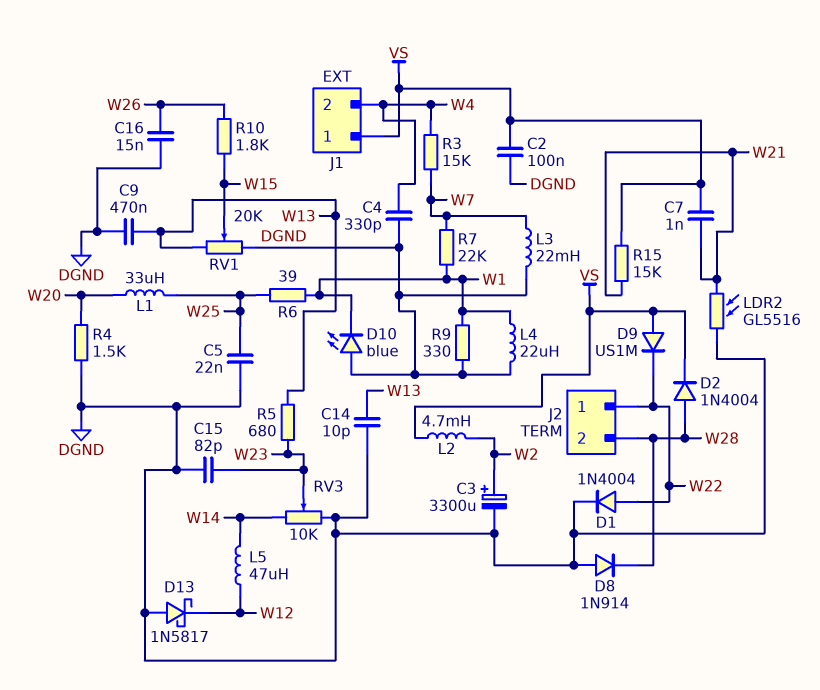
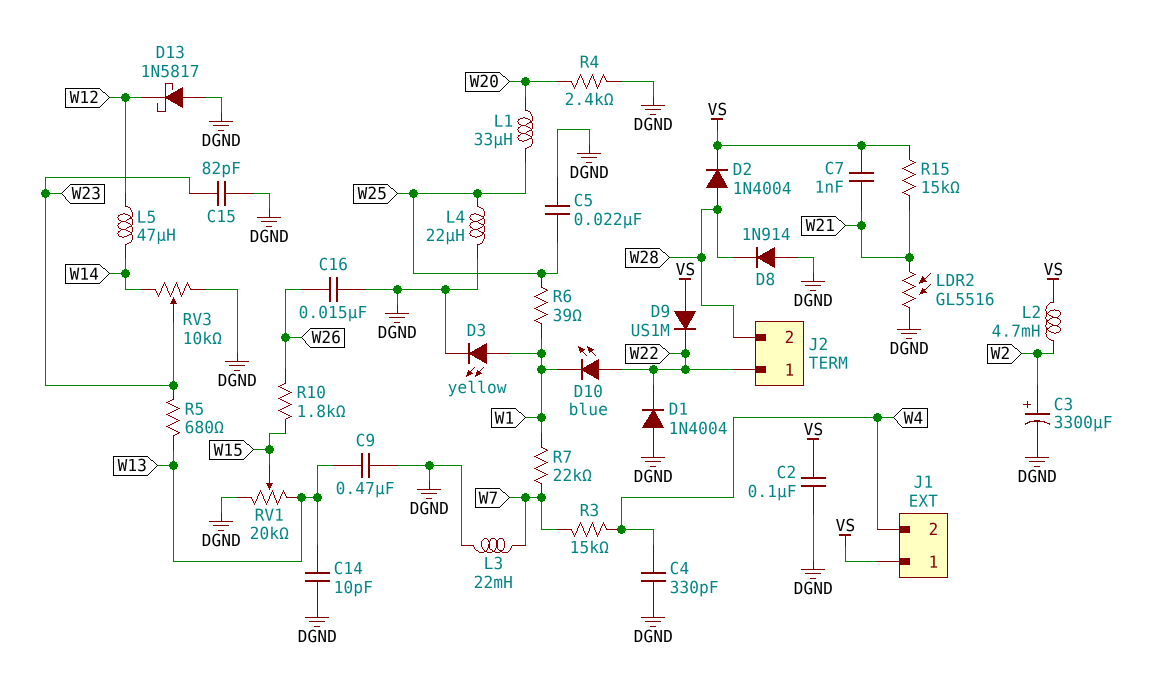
D1: diode 1N4004 (A W22, K DGND) -> diode 1N4004 (A DGND, K W22)
D3: none -> LED yellow (A W1, K DGND)
D10: LED blue (A DGND, K W1) -> LED blue (A W22, K W1)
L4: 22uH (DGND, W1) -> 22uH (DGND, W25)
R4: 1.5k (DGND, W20) -> 2.4k (DGND, W20)
R9: 330 (DGND, W1) -> none

